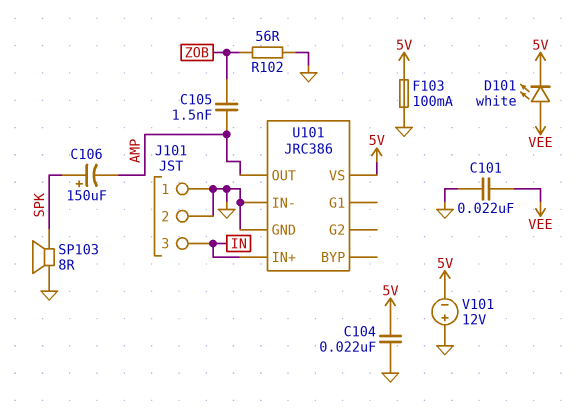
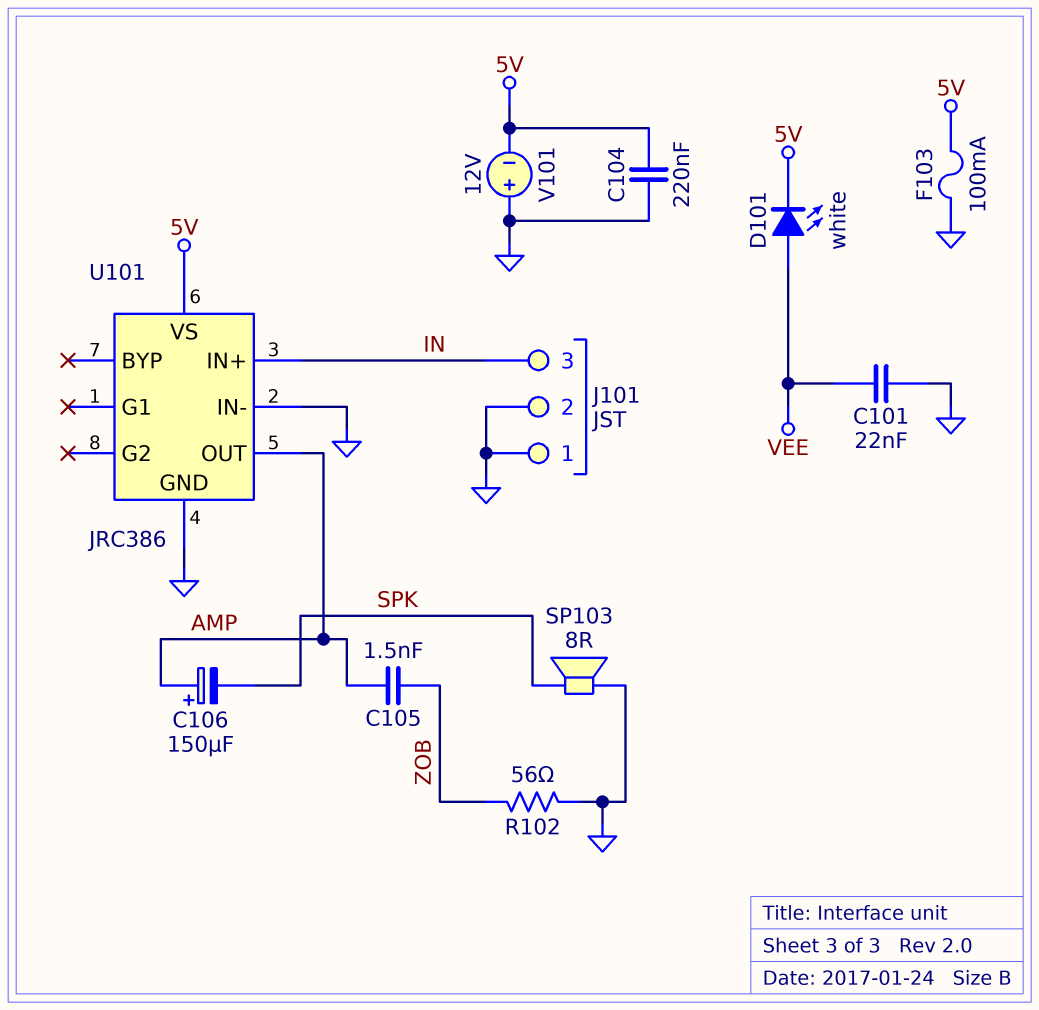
C104: 22nF (5V, GND) -> 220nF (5V, GND)
C106: 150uF (plus SPK, minus AMP) -> 150uF (plus AMP, minus SPK)

